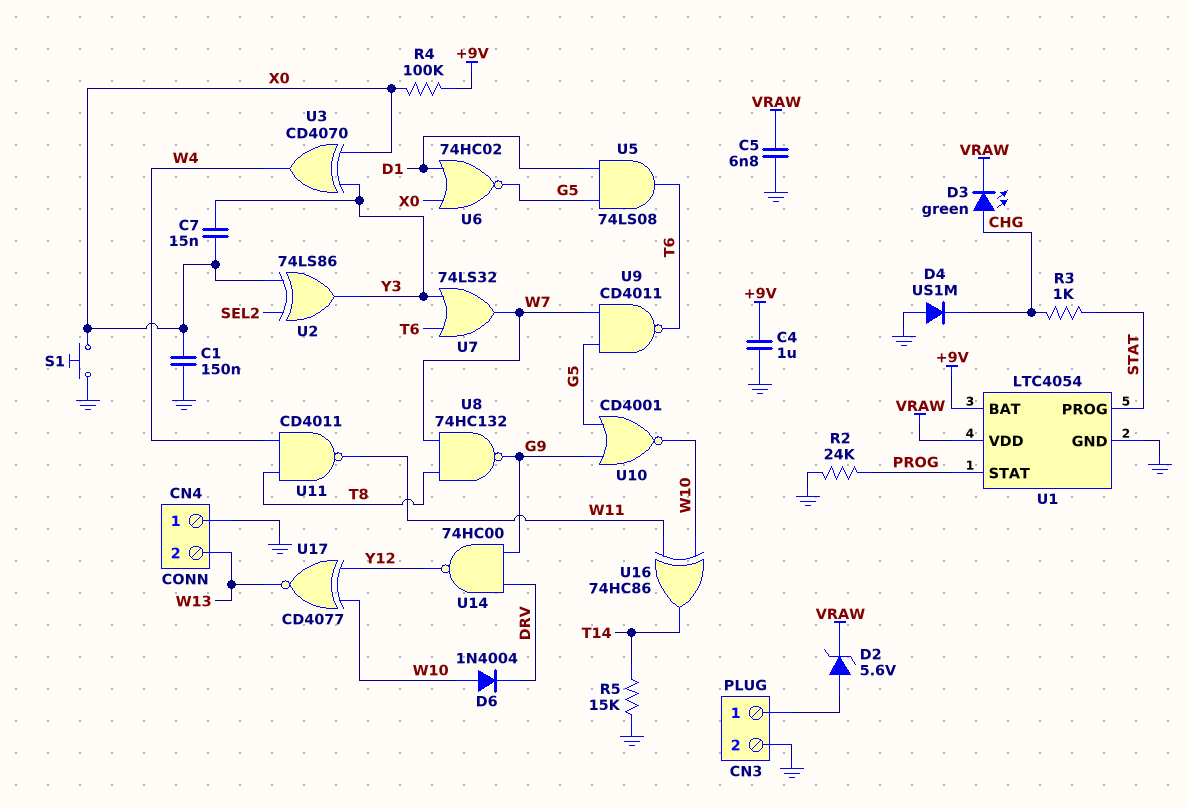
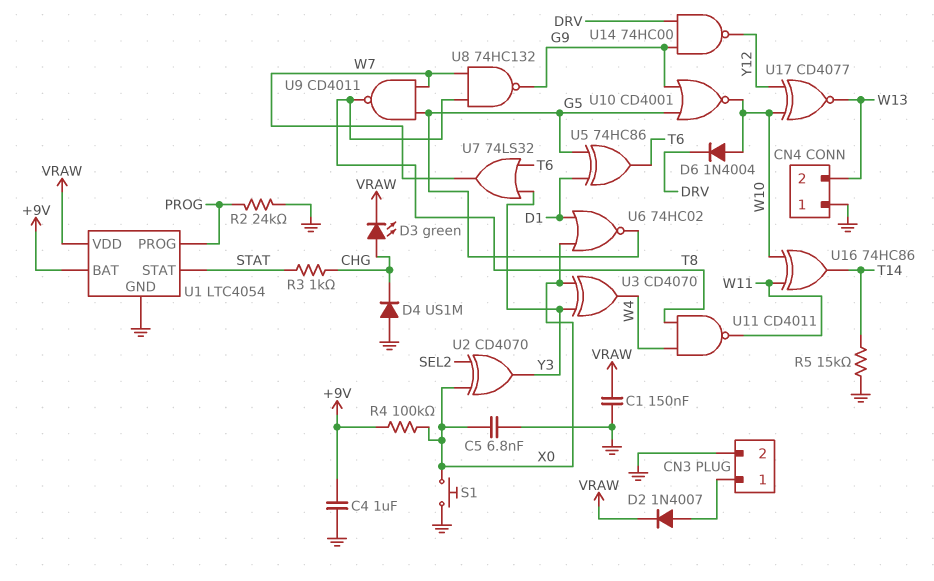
C1: 150nF (GND, X0) -> 150nF (GND, VRAW)
C5: 6.8nF (GND, VRAW) -> 6.8nF (GND, X0)
C7: 15nF (X0, Y3) -> none
D2: zener 5.6V (A CN3/1, K VRAW) -> diode 1N4007 (A CN3/1, K VRAW)
U1 pin PROG: STAT -> PROG
U1 pin STAT: PROG -> STAT
U2: XOR 74LS86 (in SEL2, in X0, out Y3) -> XOR CD4070 (in SEL2, in X0, out Y3)
U5: AND 74LS08 (in D1, in G5, out T6) -> XOR 74HC86 (in D1, in G5, out T6)
U9: NAND CD4011 (in G5, in W7, out T6) -> NAND CD4011 (in G5, in W7, out T8)

